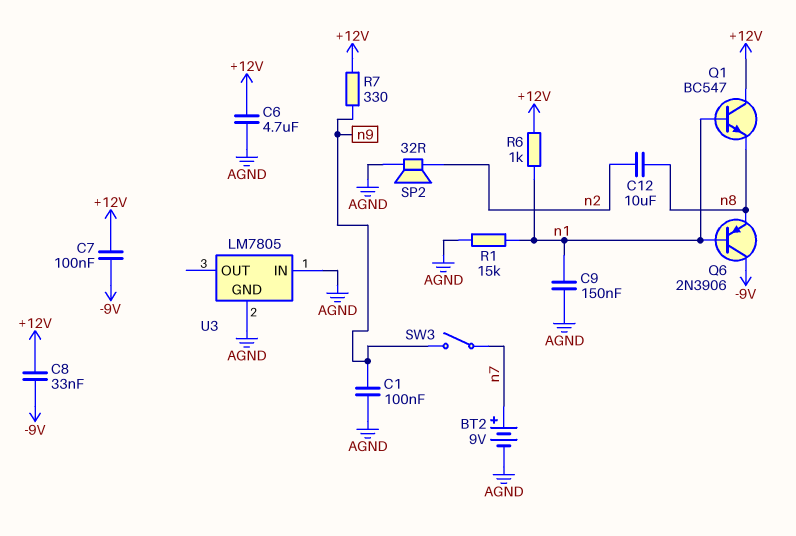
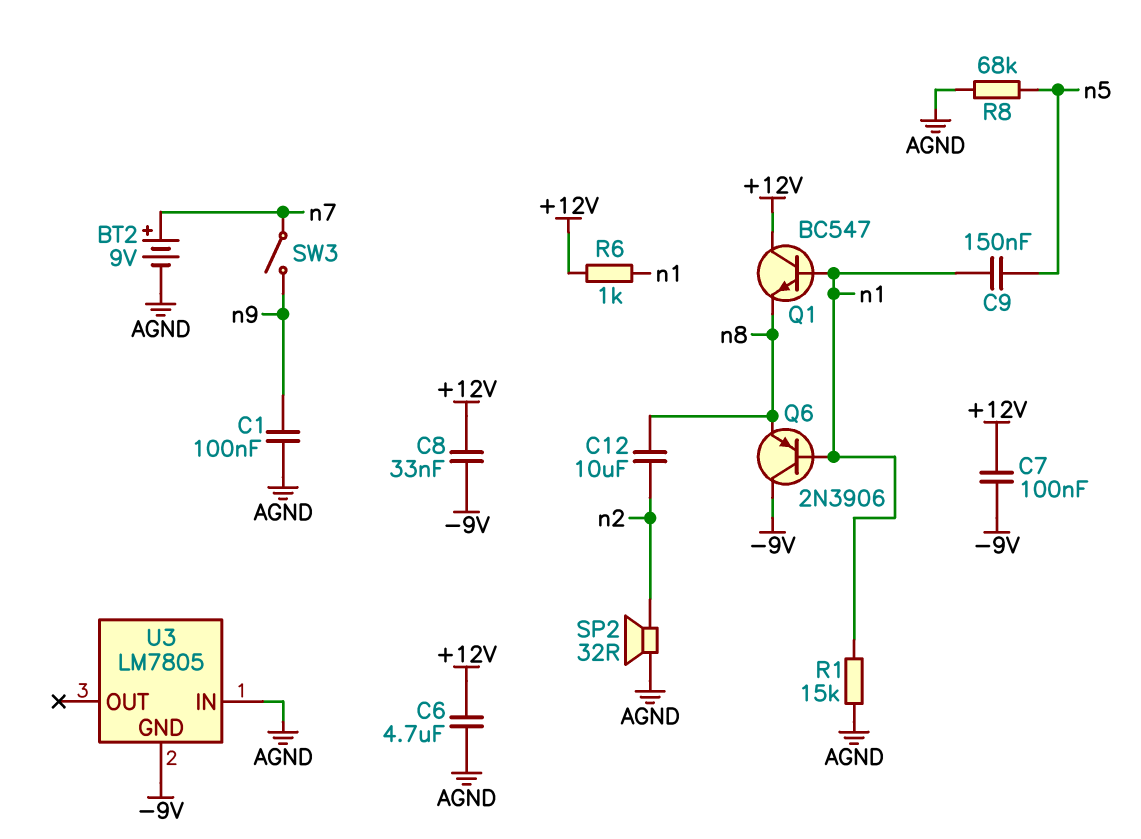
C9: 150nF (AGND, n1) -> 150nF (n1, n5)
R7: 330 (+12V, n9) -> none
R8: none -> 68k (AGND, n5)
U3 pin GND: AGND -> -9V

